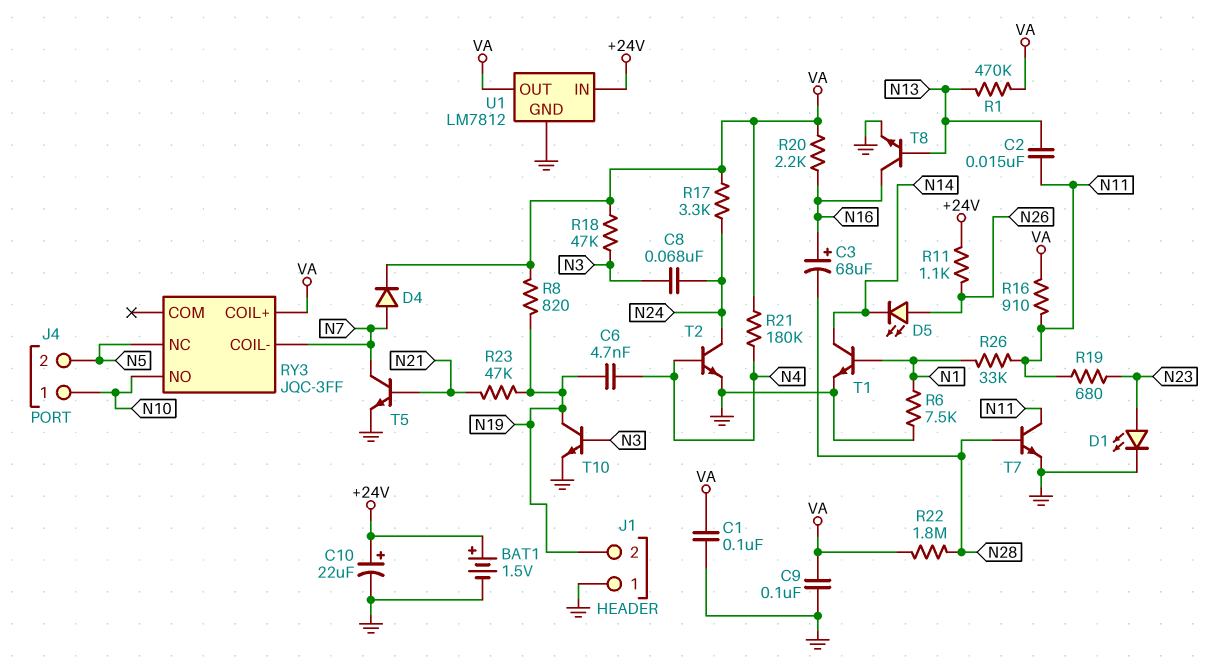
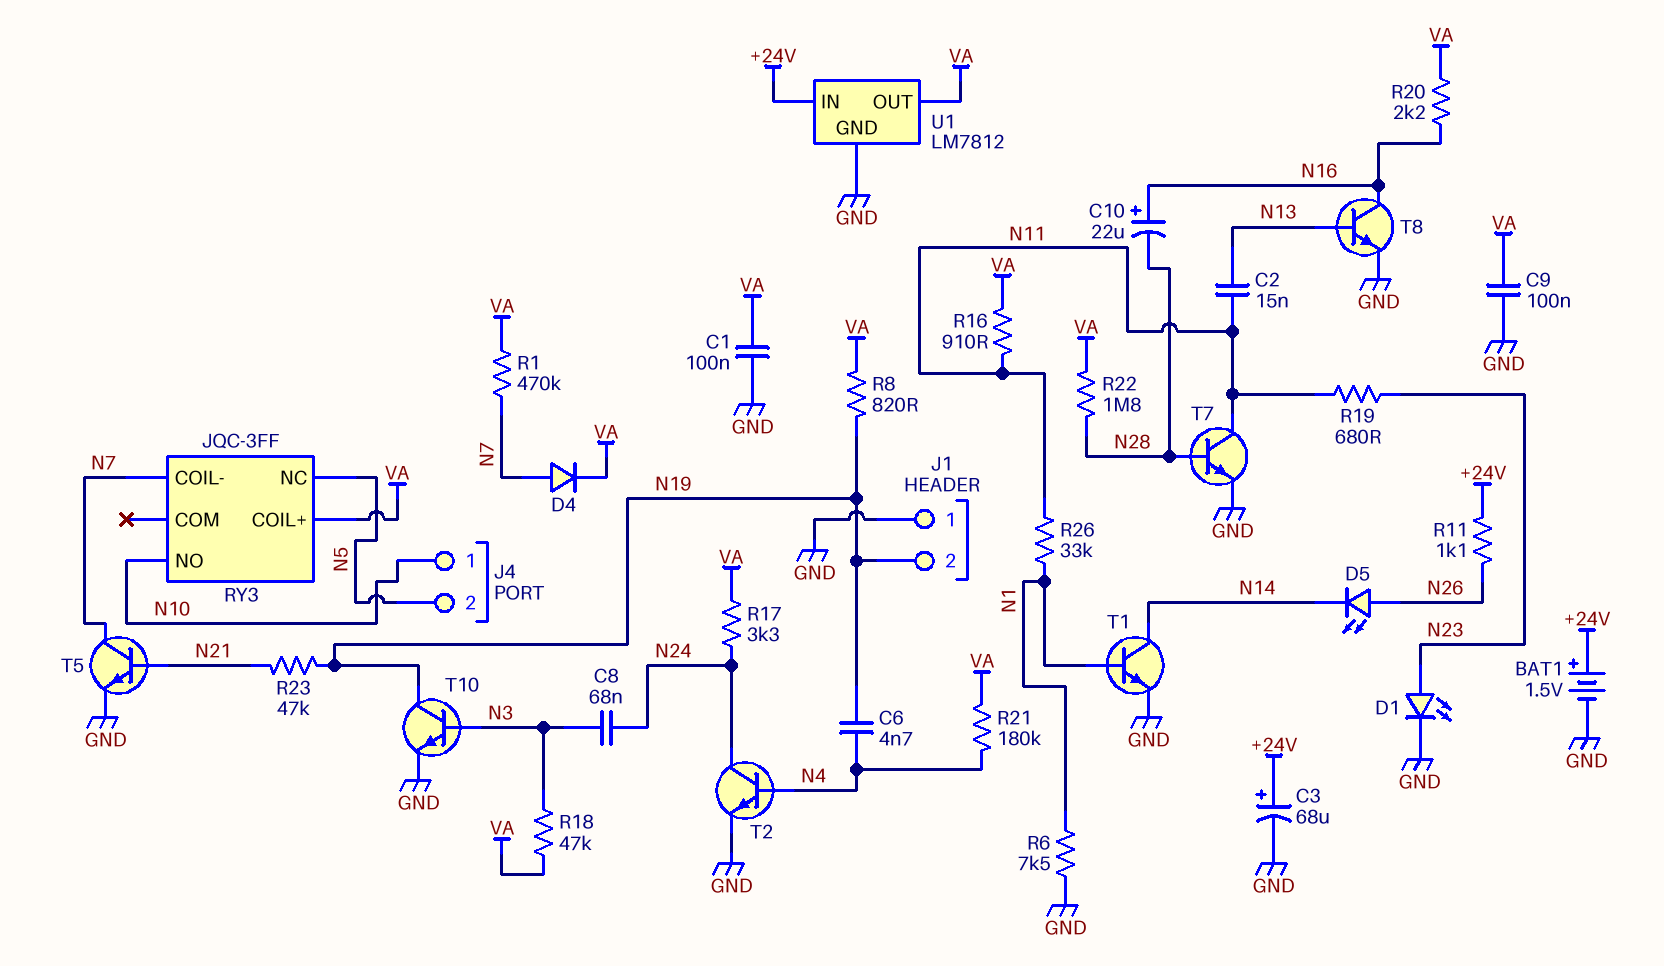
C3: 68uF (plus N16, minus N28) -> 68uF (plus +24V, minus GND)
C10: 22uF (plus +24V, minus GND) -> 22uF (plus N16, minus N28)
R1: 470k (N13, VA) -> 470k (N7, VA)

